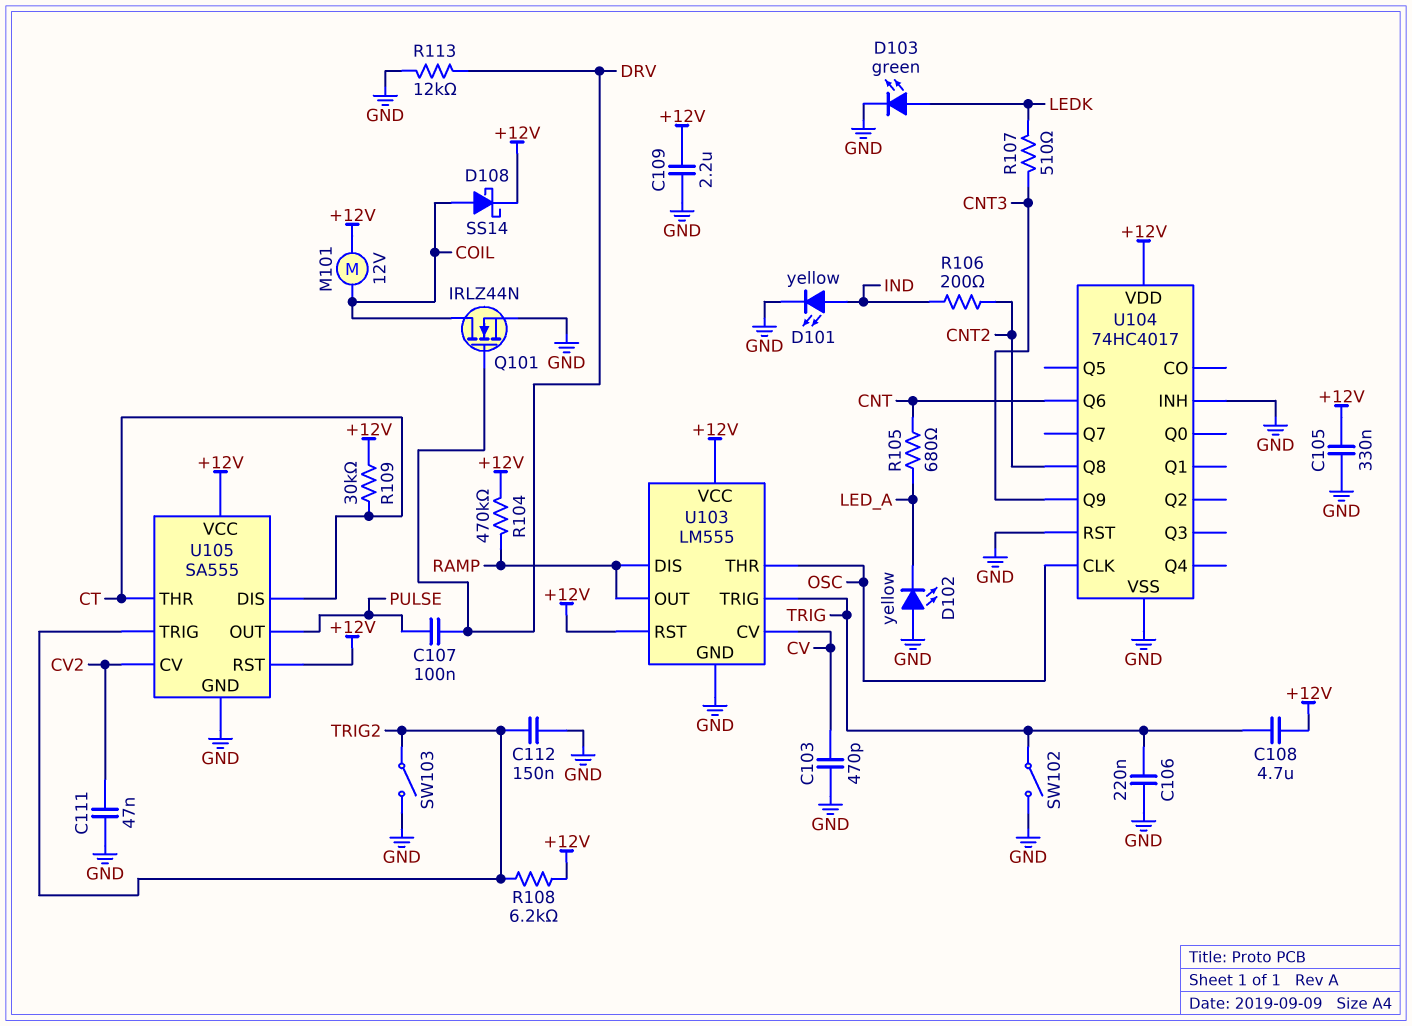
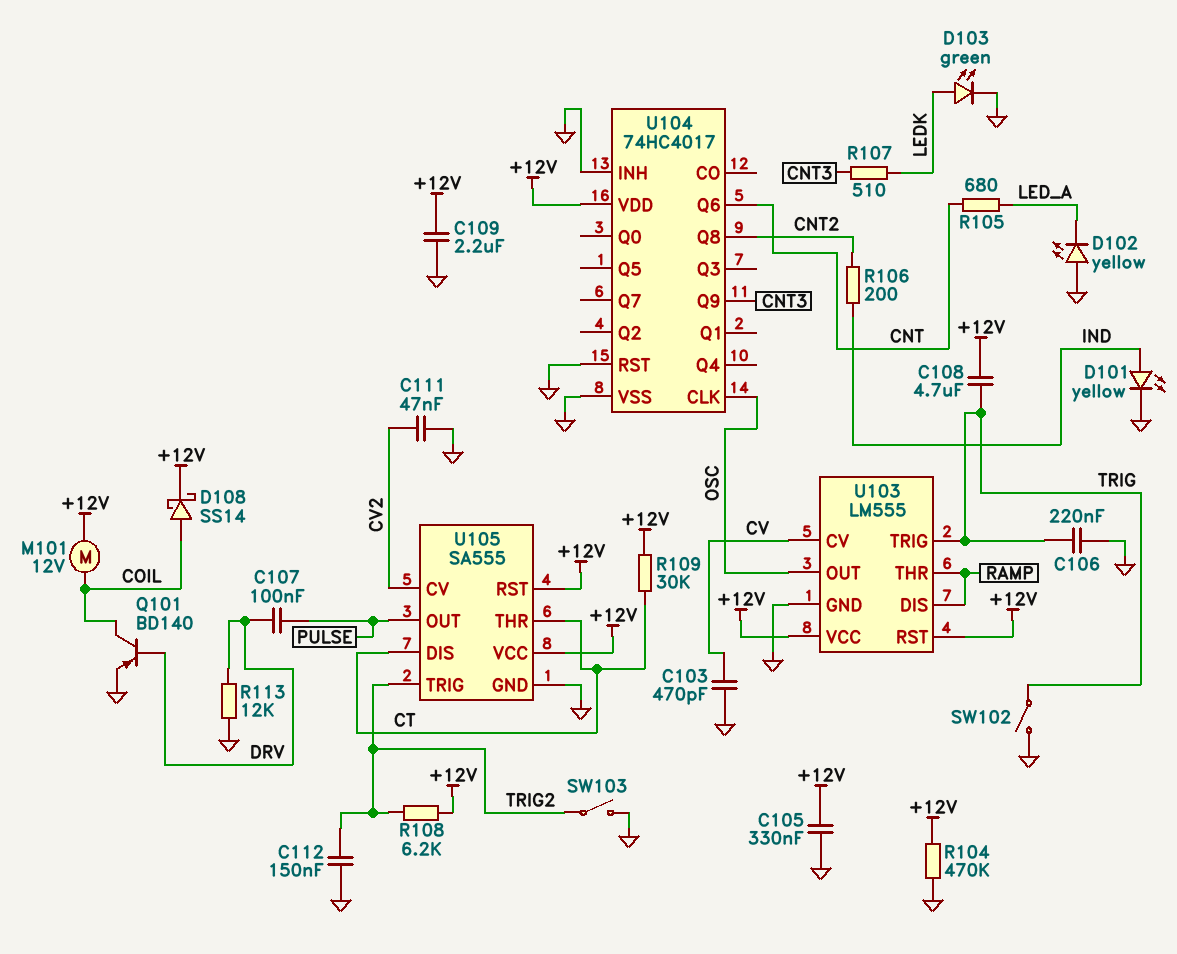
Q101: NMOS IRLZ44N (G DRV, D COIL, S GND) -> PNP BD140 (B DRV, C COIL, E GND)
R104: 470k (+12V, RAMP) -> 470k (+12V, GND)
U103 pin OUT: RAMP -> OSC
U103 pin THR: OSC -> RAMP

